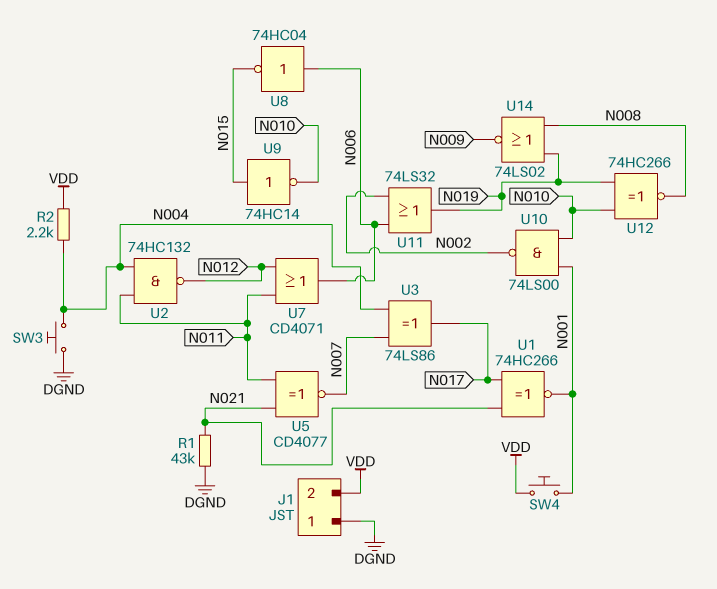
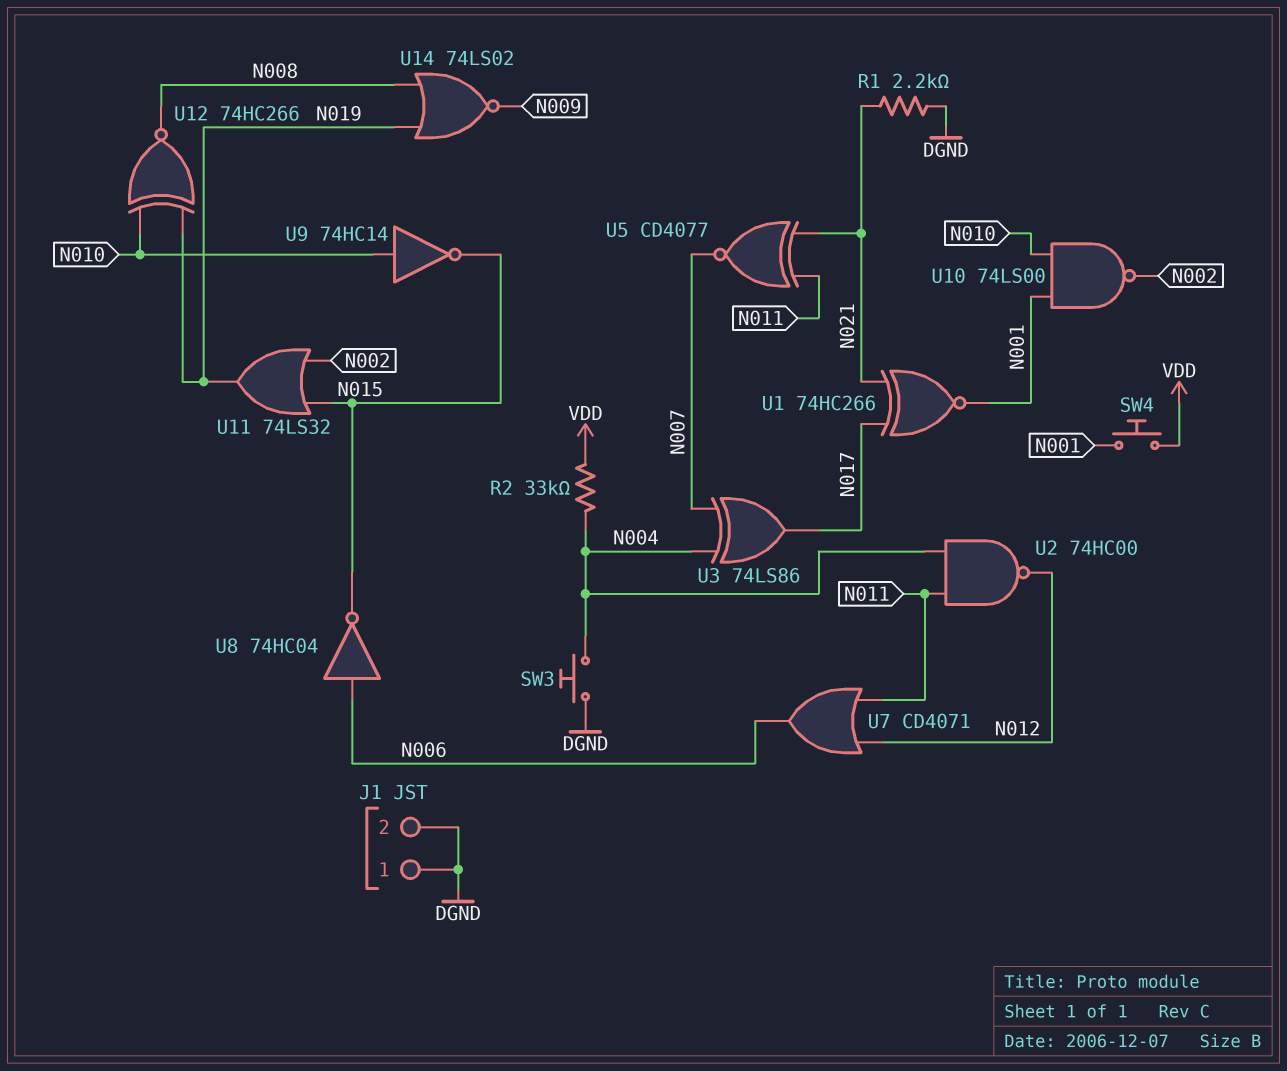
J1 pin 2: VDD -> DGND
R1: 43k (DGND, N021) -> 2.2k (DGND, N021)
R2: 2.2k (N004, VDD) -> 33k (N004, VDD)
U2: NAND 74HC132 (in N004, in N011, out N012) -> NAND 74HC00 (in N004, in N011, out N012)
U9: NOT 74HC14 (in N015, out N010) -> NOT 74HC14 (in N010, out N015)
U11: OR 74LS32 (in N002, in N006, out N019) -> OR 74LS32 (in N002, in N015, out N019)

